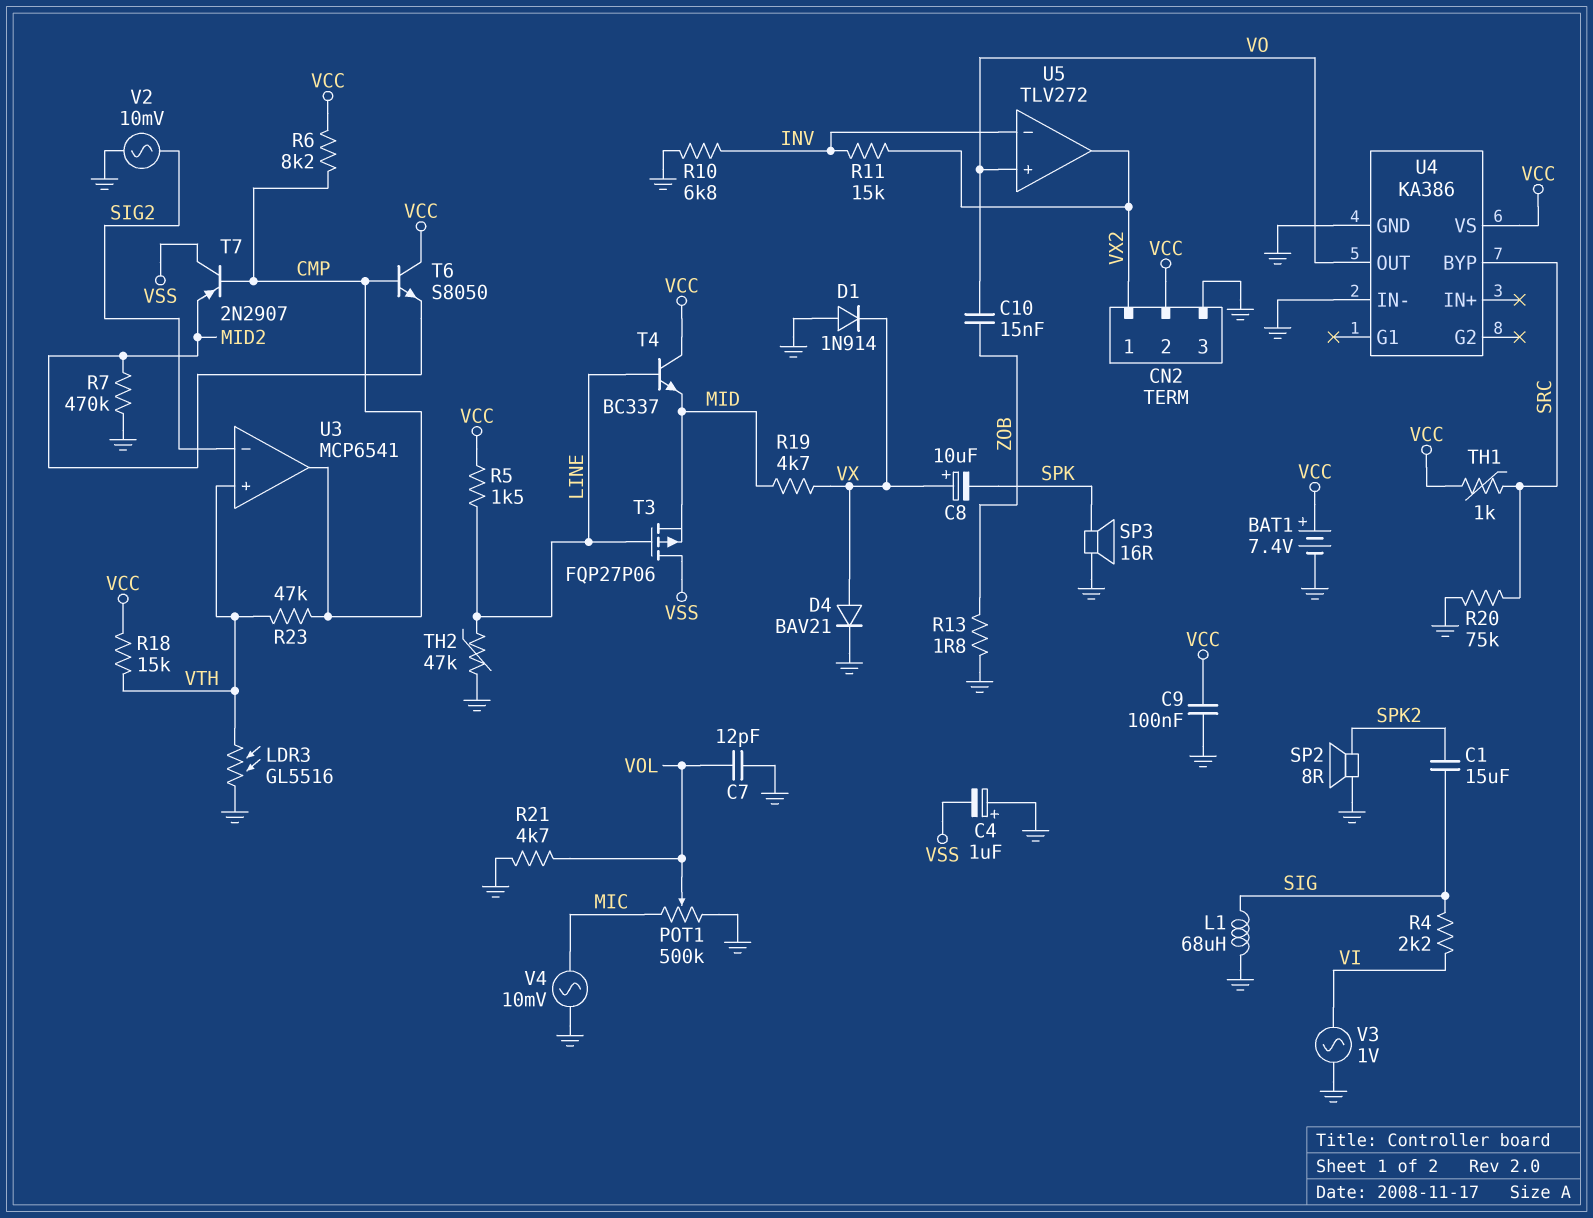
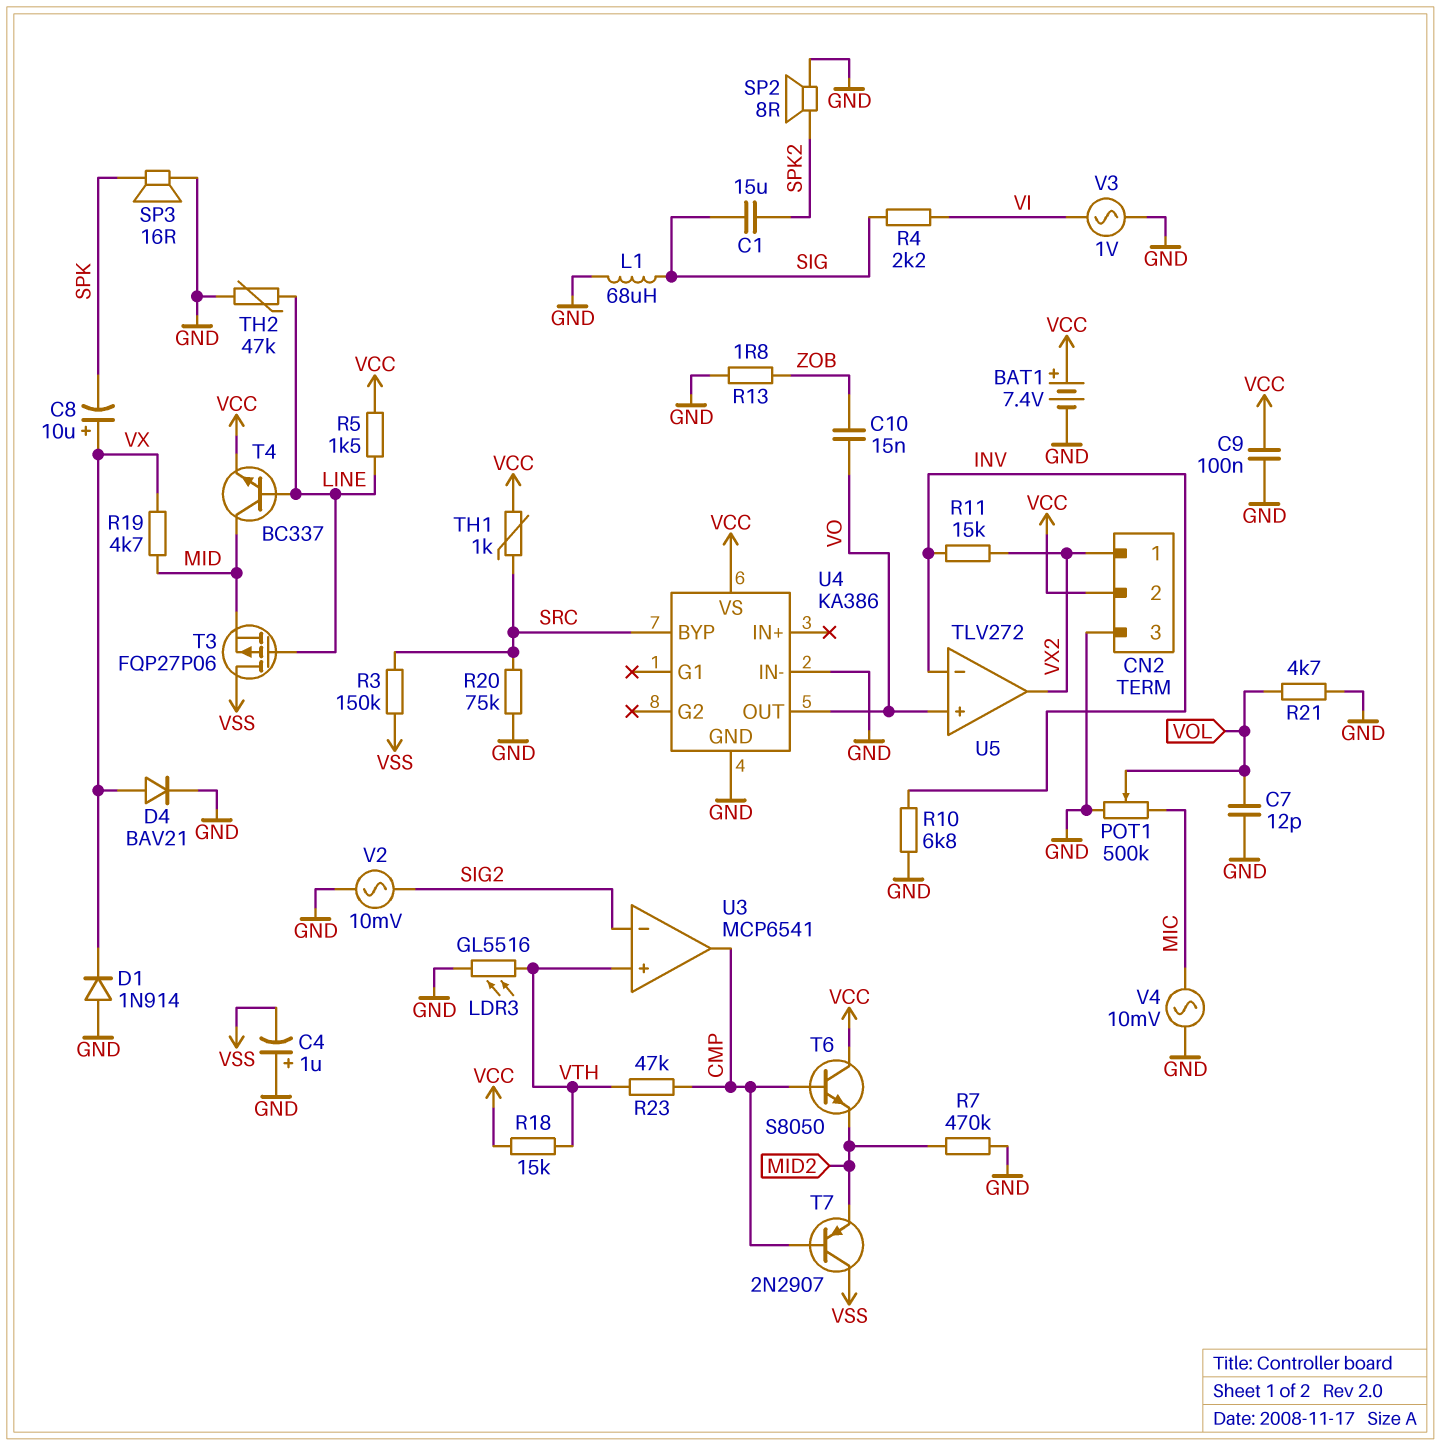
R3: none -> 150k (SRC, VSS)
R6: 8.2k (CMP, VCC) -> none
T4: NPN BC337 (B LINE, C VCC, E MID) -> NPN BC337 (B LINE, C MID, E VCC)

